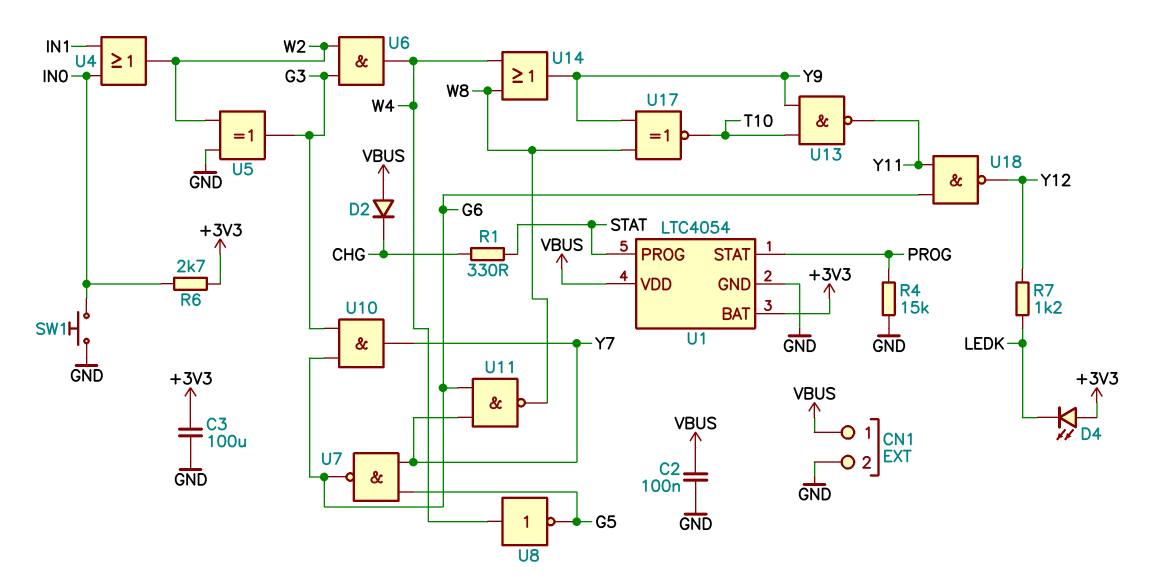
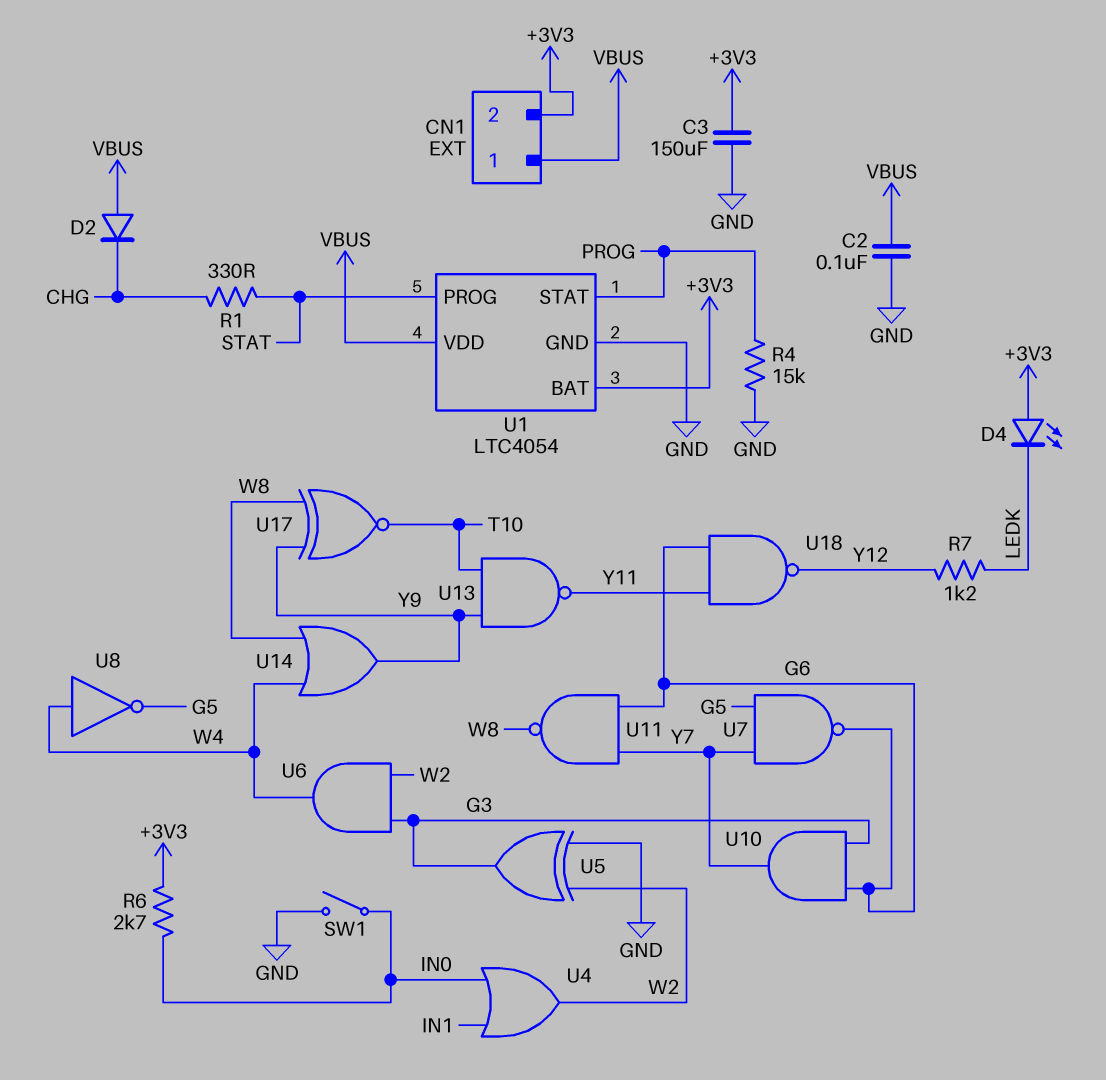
C3: 100uF (+3V3, GND) -> 150uF (+3V3, GND)
CN1 pin 2: GND -> +3V3
SW1: button (GND, IN0) -> switch (GND, IN0)

